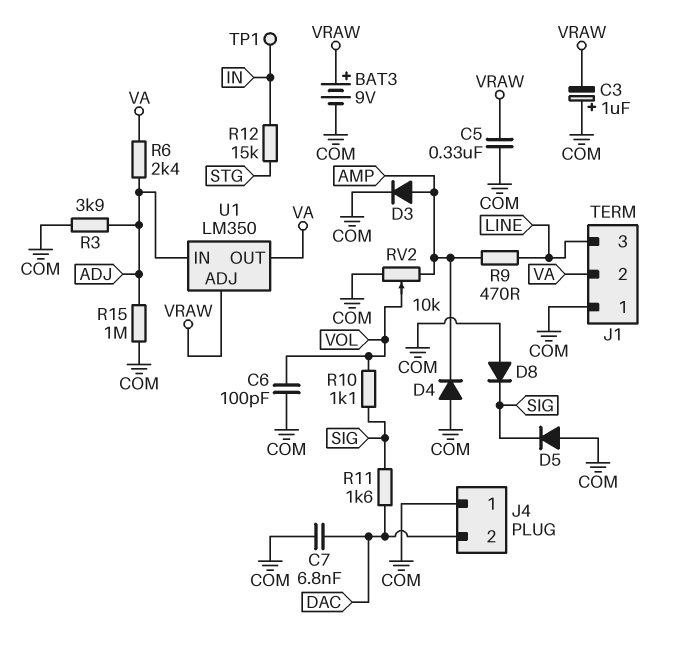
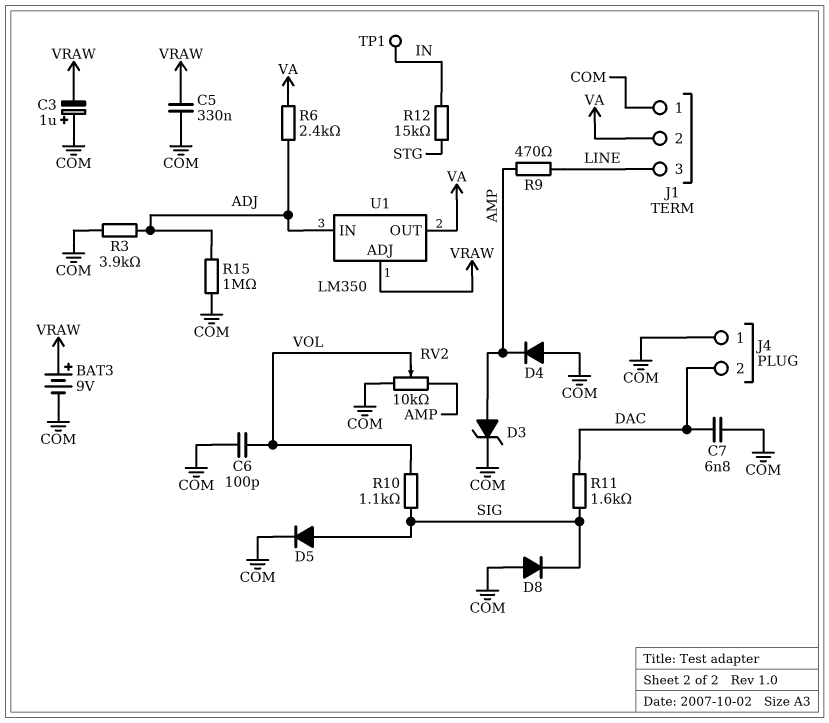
D3: diode (A AMP, K COM) -> zener (A AMP, K COM)
D5: diode (A COM, K SIG) -> diode (A SIG, K COM)

